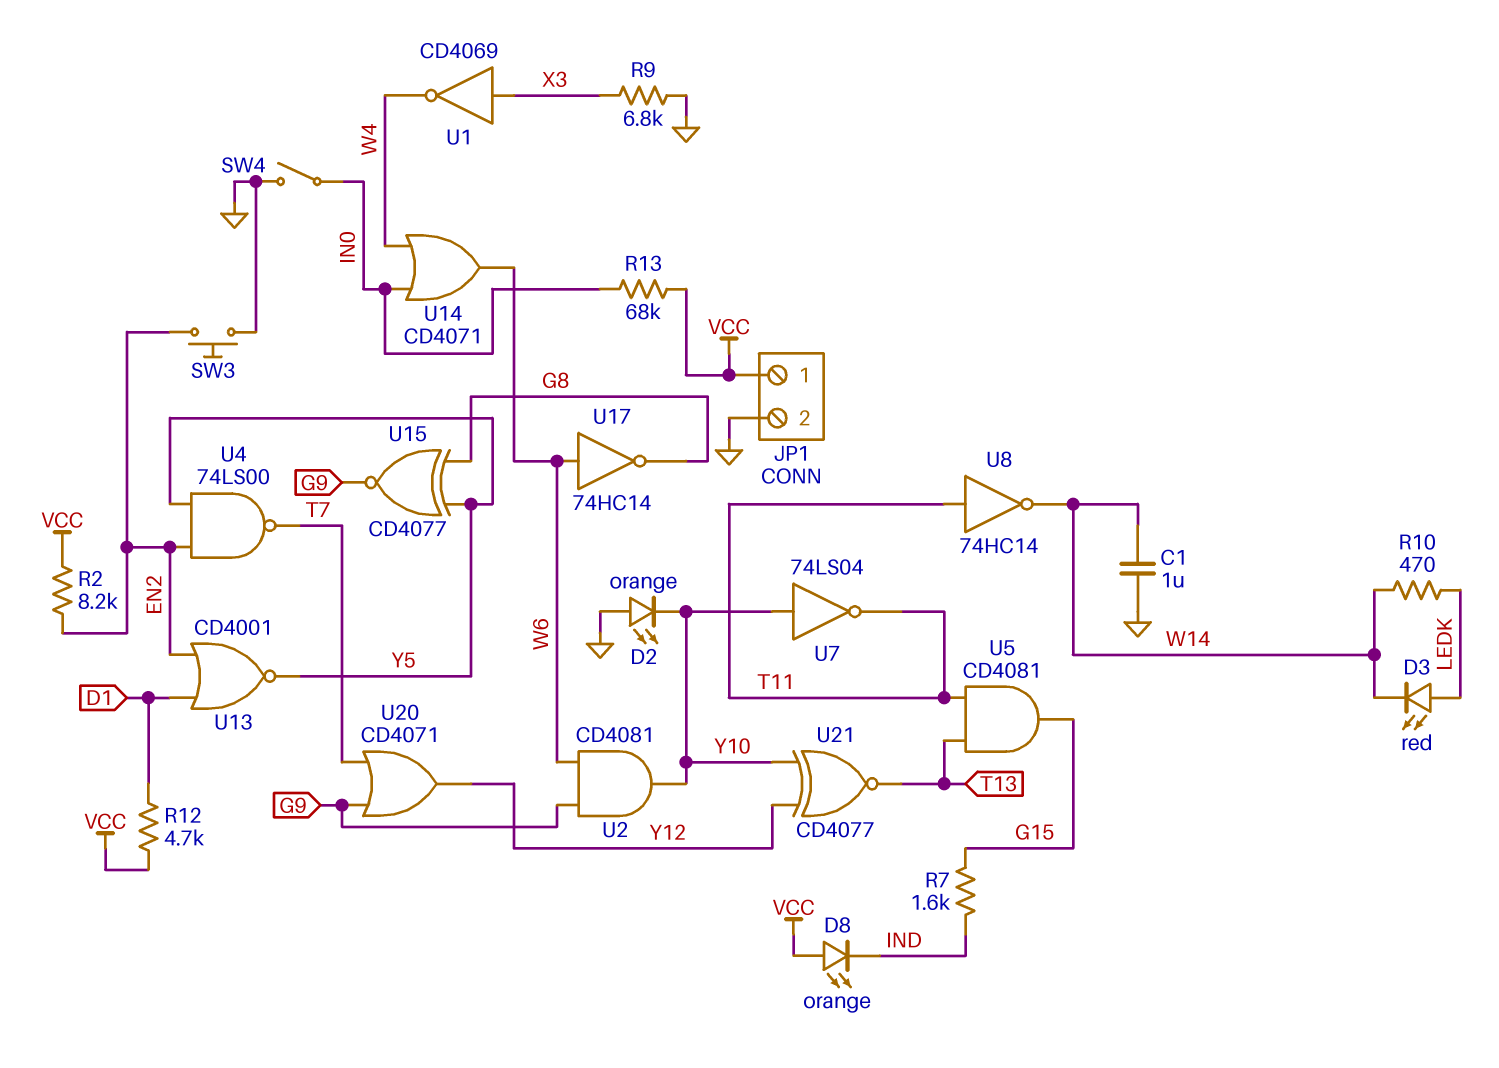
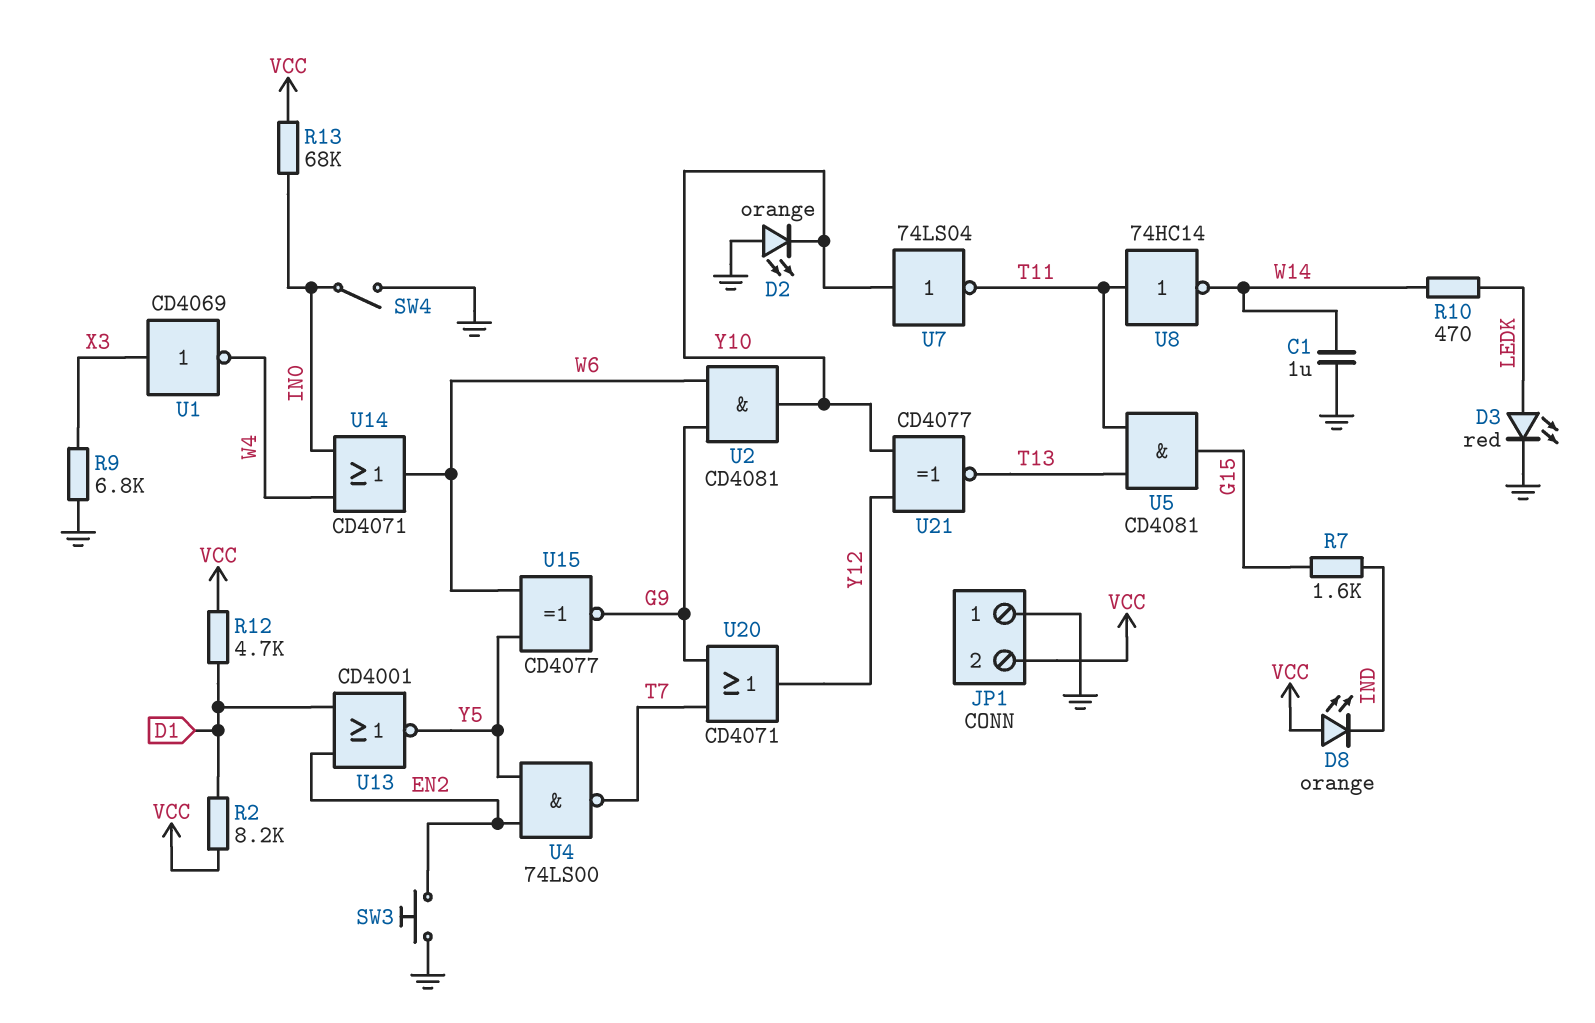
D3: LED red (A LEDK, K W14) -> LED red (A LEDK, K GND)
JP1 pin 1: VCC -> GND
JP1 pin 2: GND -> VCC
R2: 8.2k (EN2, VCC) -> 8.2k (D1, VCC)
U15: XNOR CD4077 (in G8, in Y5, out G9) -> XNOR CD4077 (in W6, in Y5, out G9)
U17: NOT 74HC14 (in W6, out G8) -> none

